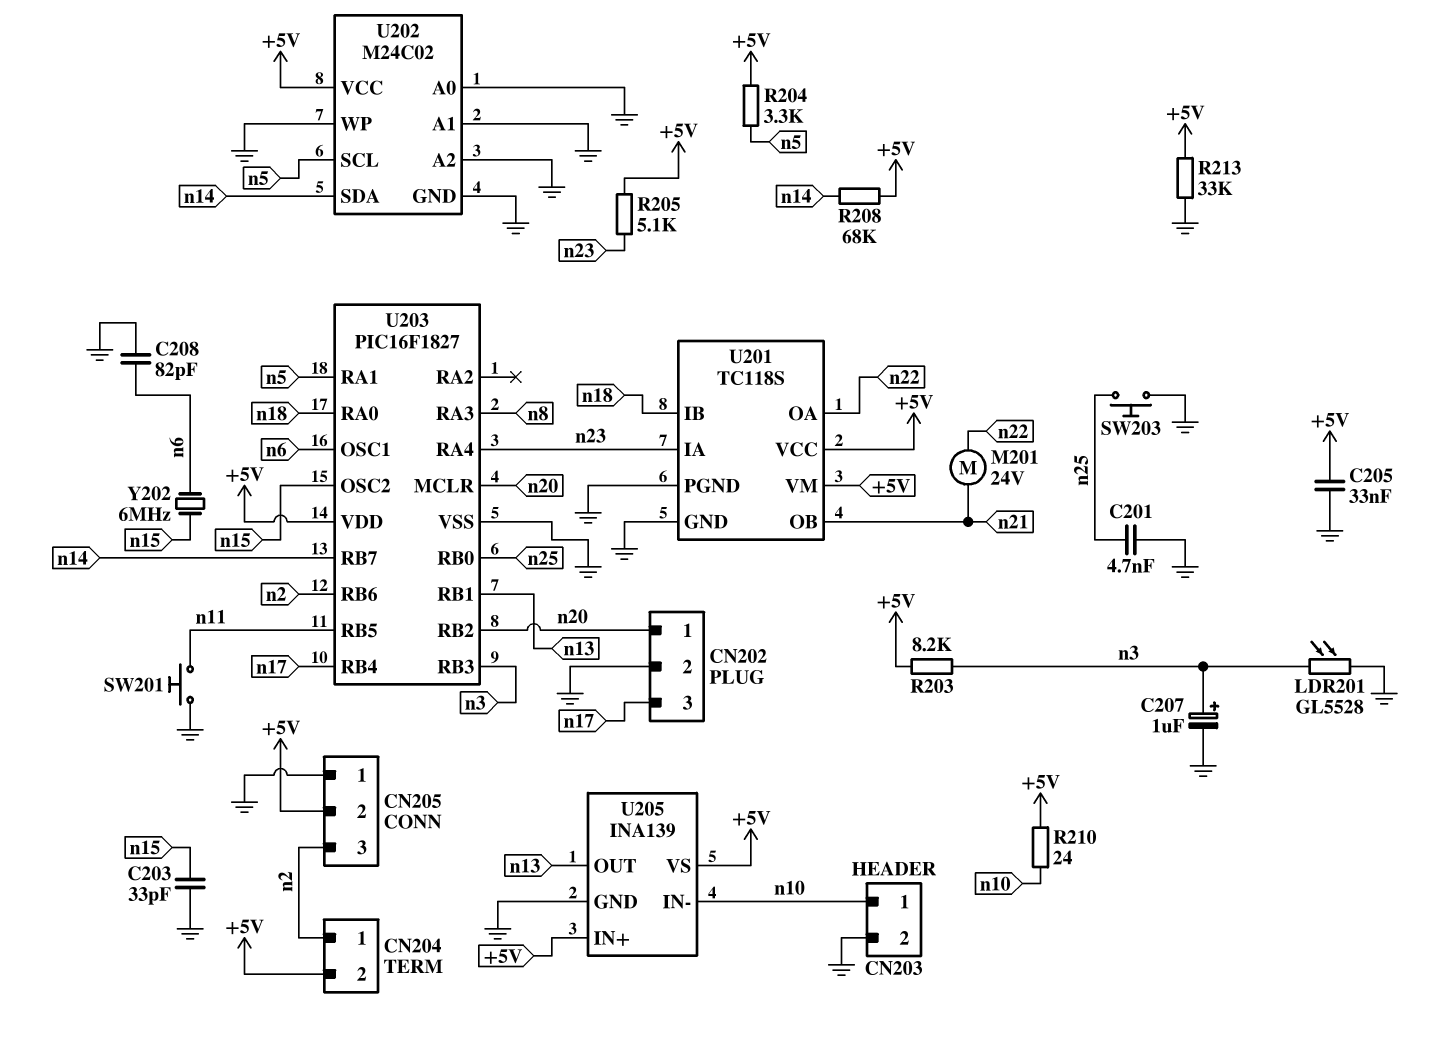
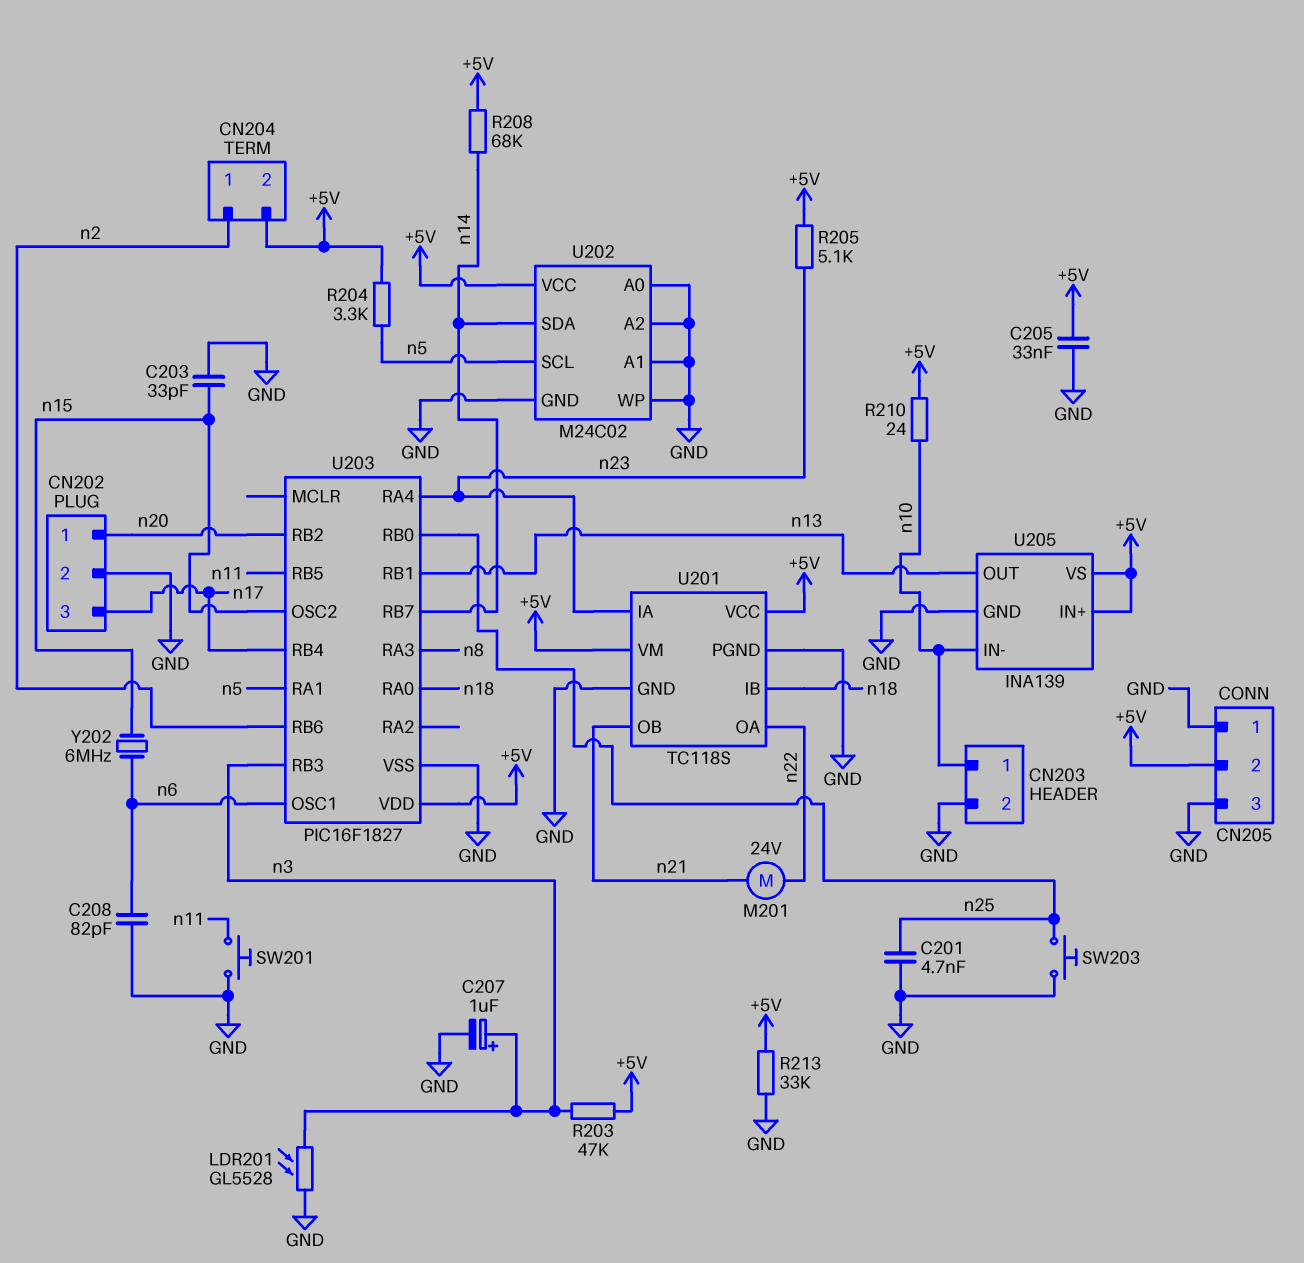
CN205 pin 3: n2 -> GND
R203: 8.2k (+5V, n3) -> 47k (+5V, n3)
U203 pin MCLR: n20 -> none

